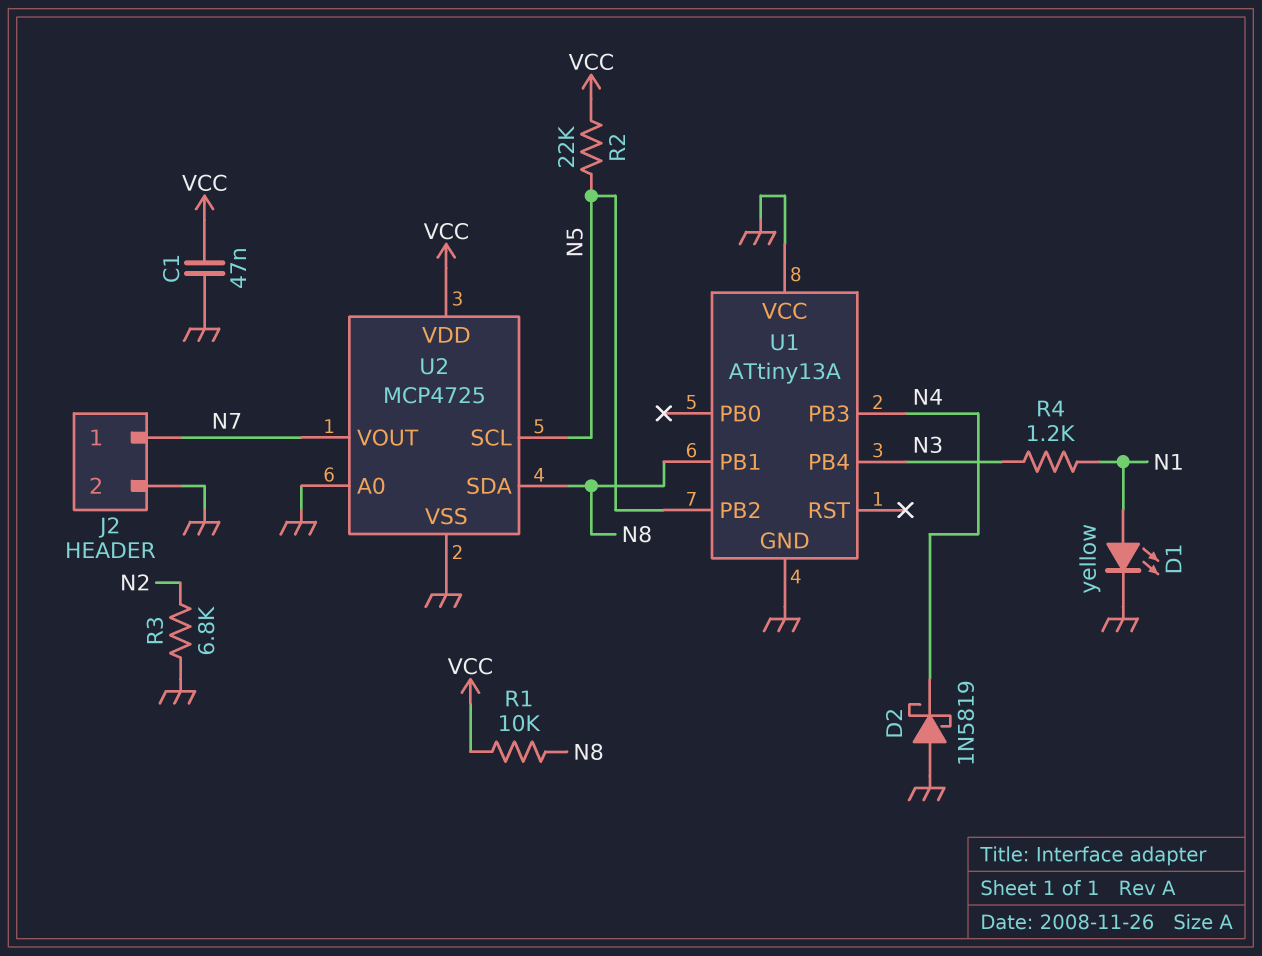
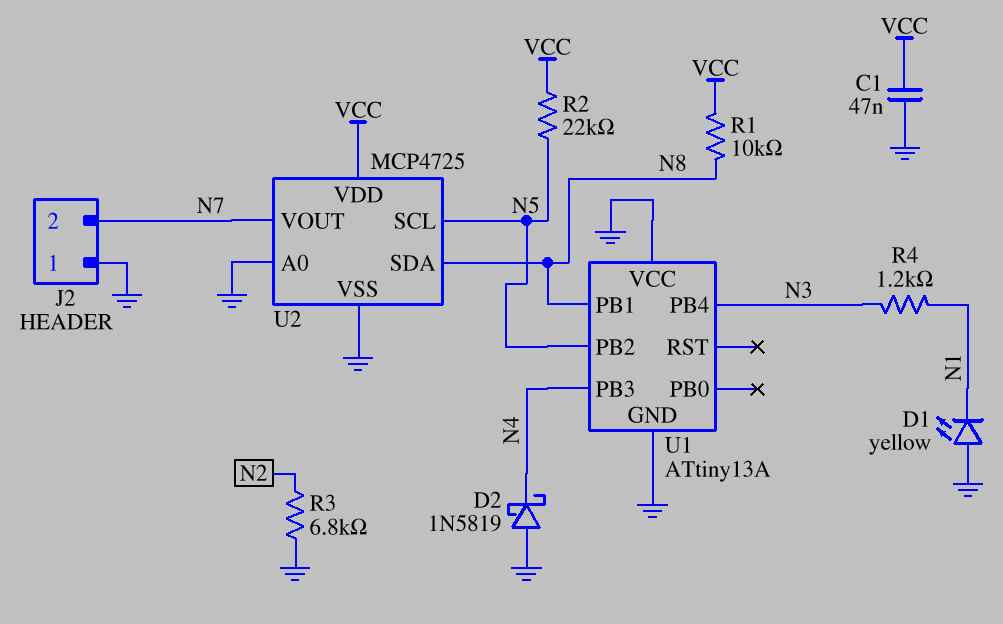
D1: LED yellow (A N1, K GND) -> LED yellow (A GND, K N1)
J2 pin 1: N7 -> GND
J2 pin 2: GND -> N7

